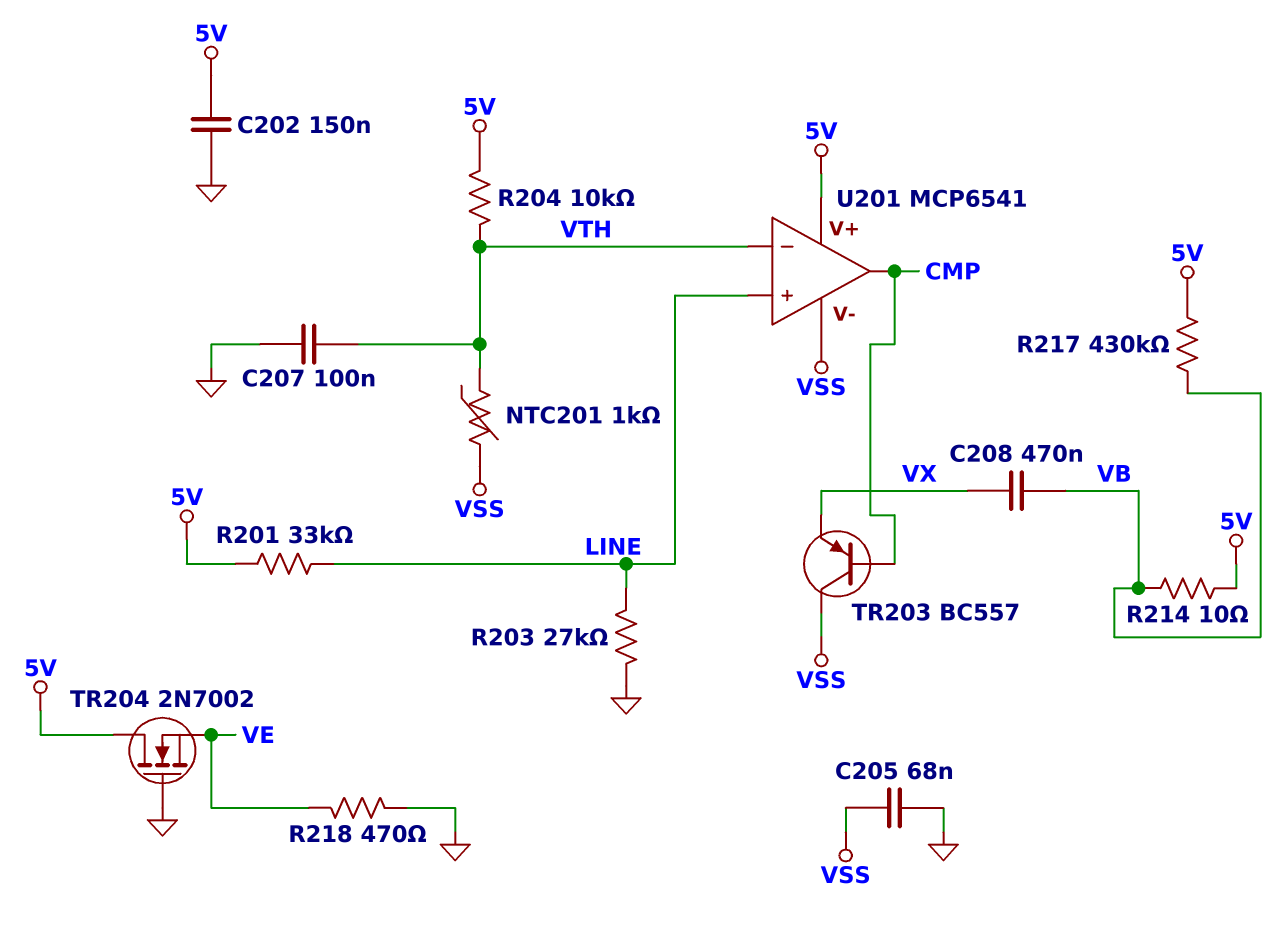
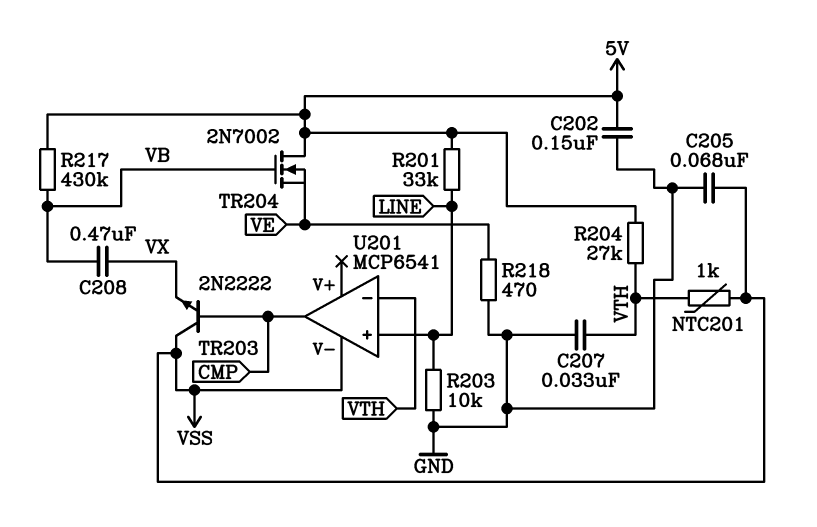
C207: 100nF (GND, VTH) -> 33nF (GND, VTH)
R203: 27k (GND, LINE) -> 10k (GND, LINE)
R204: 10k (5V, VTH) -> 27k (5V, VTH)
R214: 10 (5V, VB) -> none
TR203: PNP BC557 (B CMP, C VSS, E VX) -> NPN 2N2222 (B CMP, C VSS, E VX)
TR204: NMOS 2N7002 (G GND, D 5V, S VE) -> NMOS 2N7002 (G VB, D 5V, S VE)
U201 pin V+: 5V -> none

